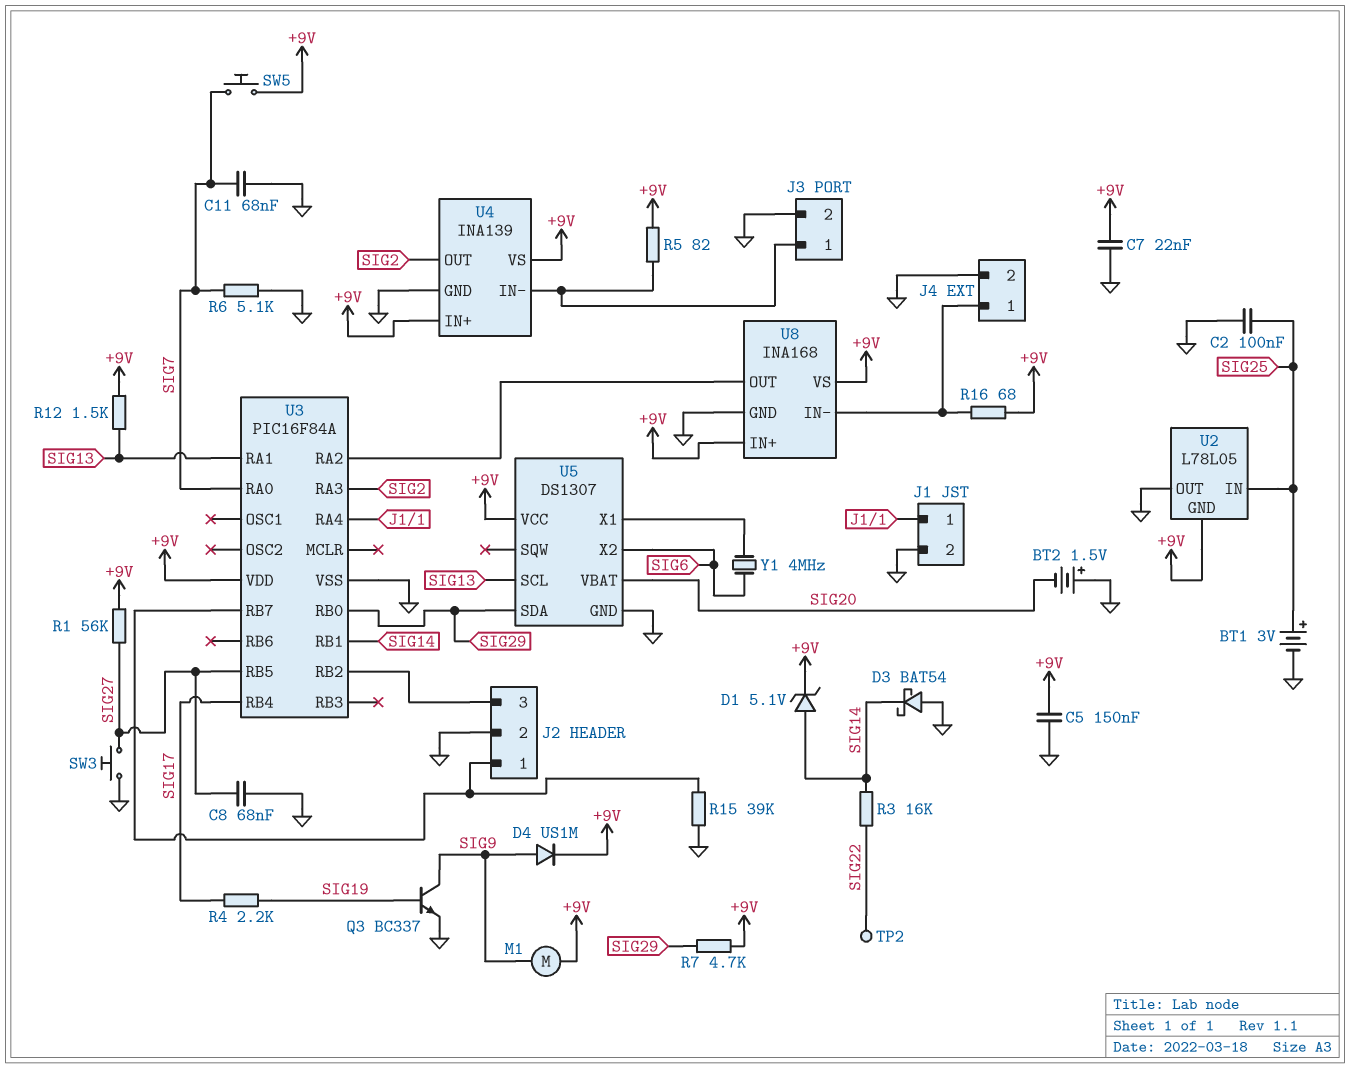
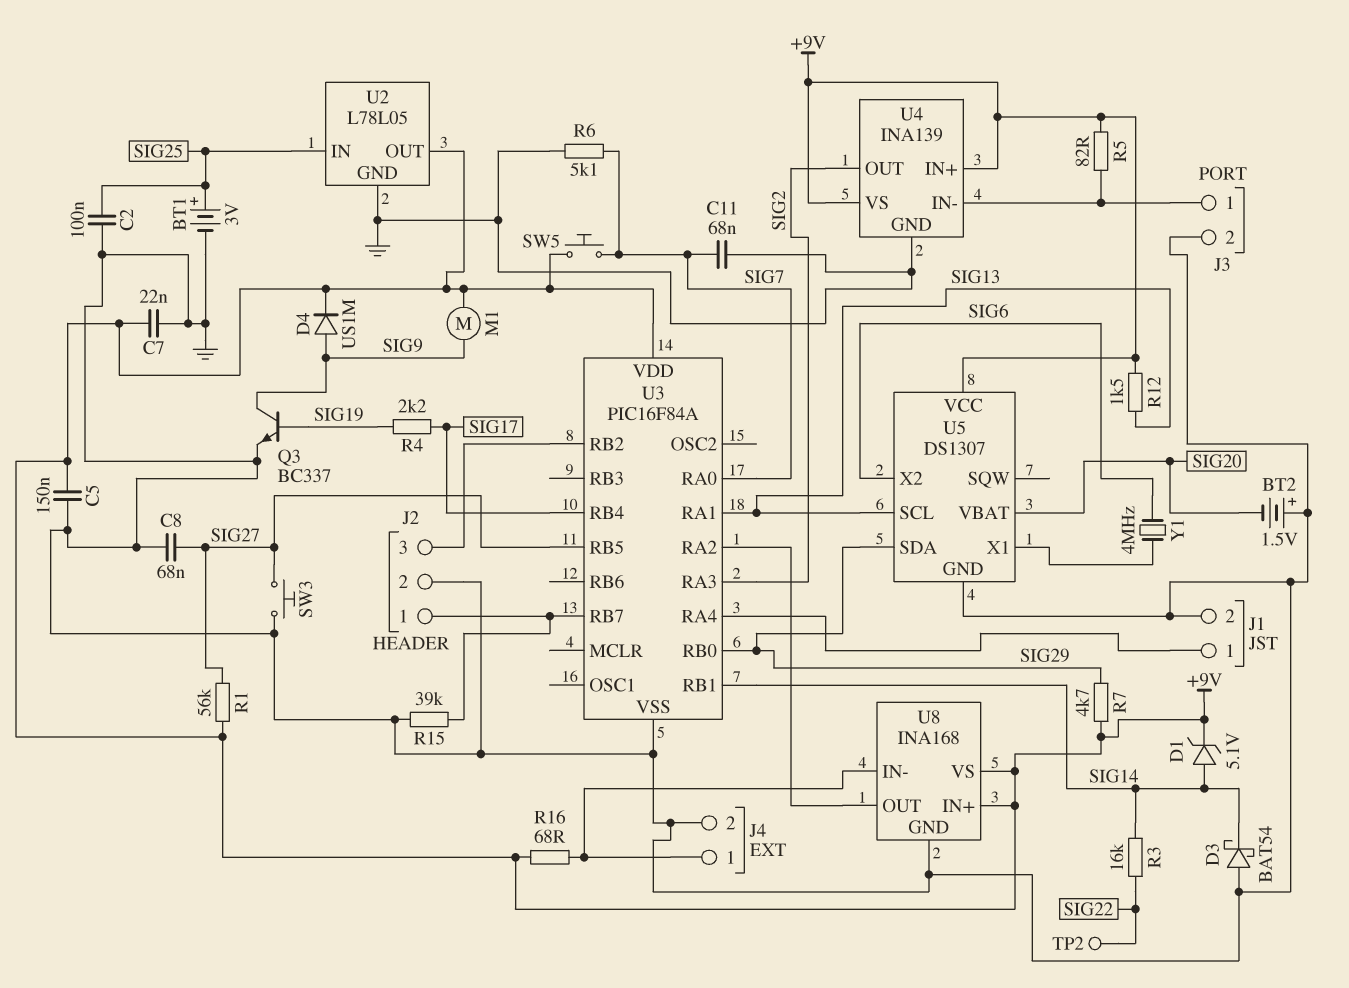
U2 pin GND: +9V -> GND
U2 pin OUT: GND -> +9V

